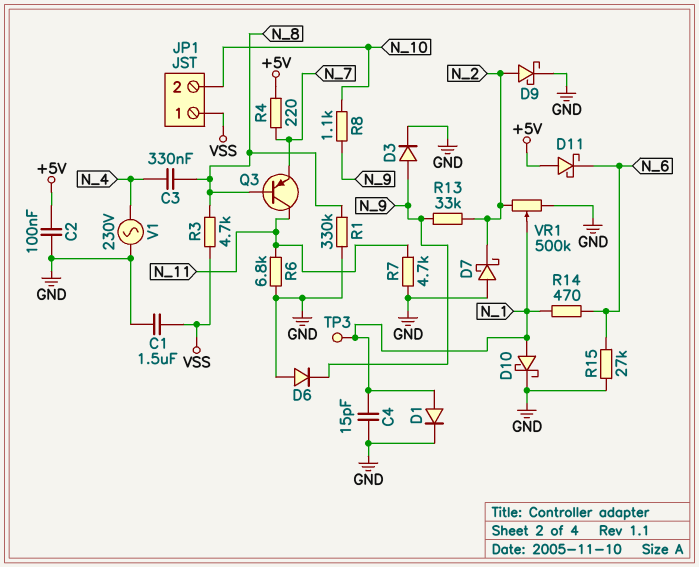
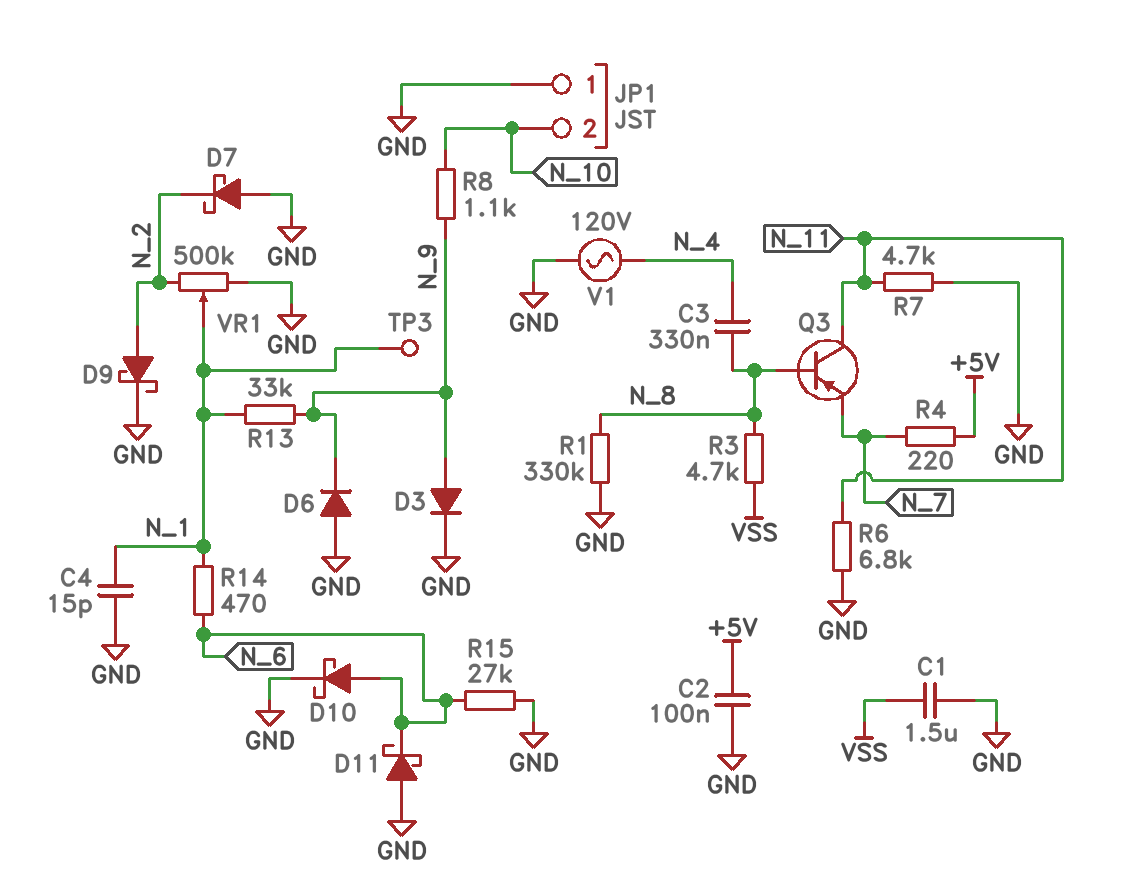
D1: diode (A N_1, K GND) -> none
D10: schottky (A N_1, K GND) -> schottky (A N_6, K GND)
D11: schottky (A +5V, K N_6) -> schottky (A GND, K N_6)
JP1 pin 1: VSS -> GND
R13: 33k (N_2, N_9) -> 33k (N_1, N_9)
V1: AC 230V (GND, N_4) -> AC 120V (GND, N_4)

